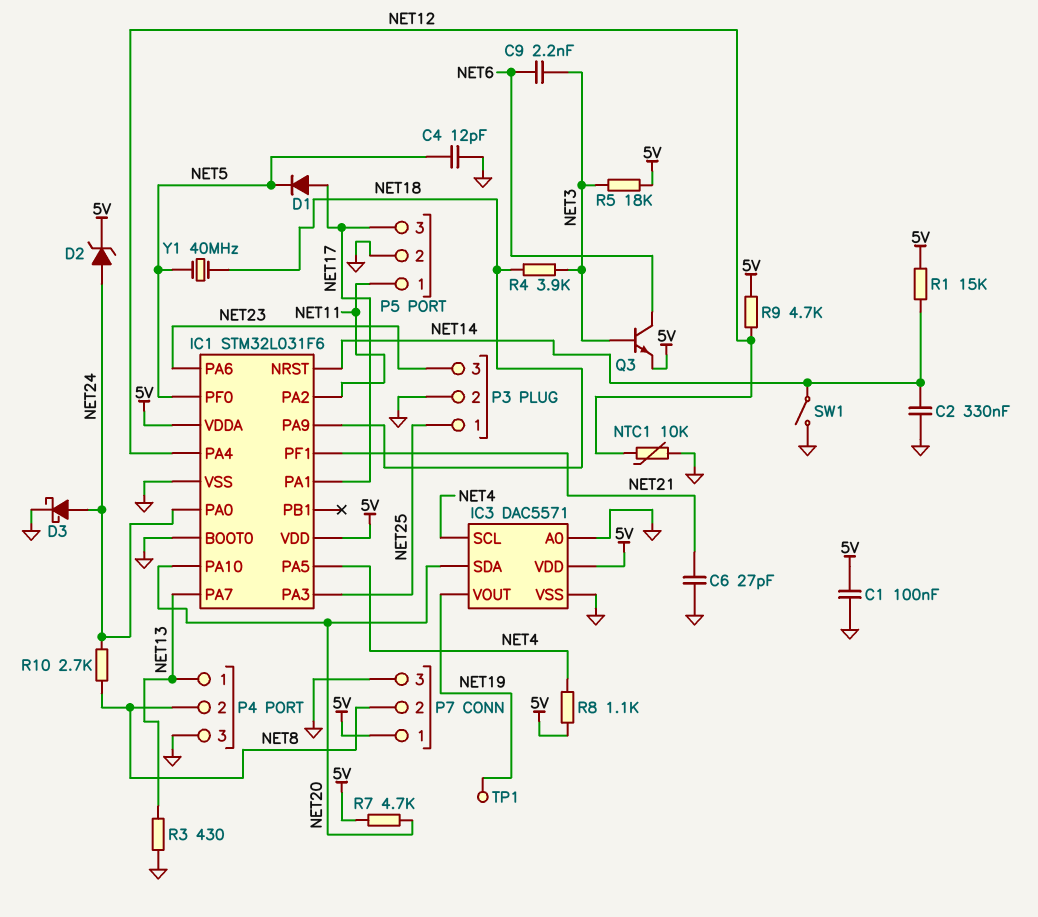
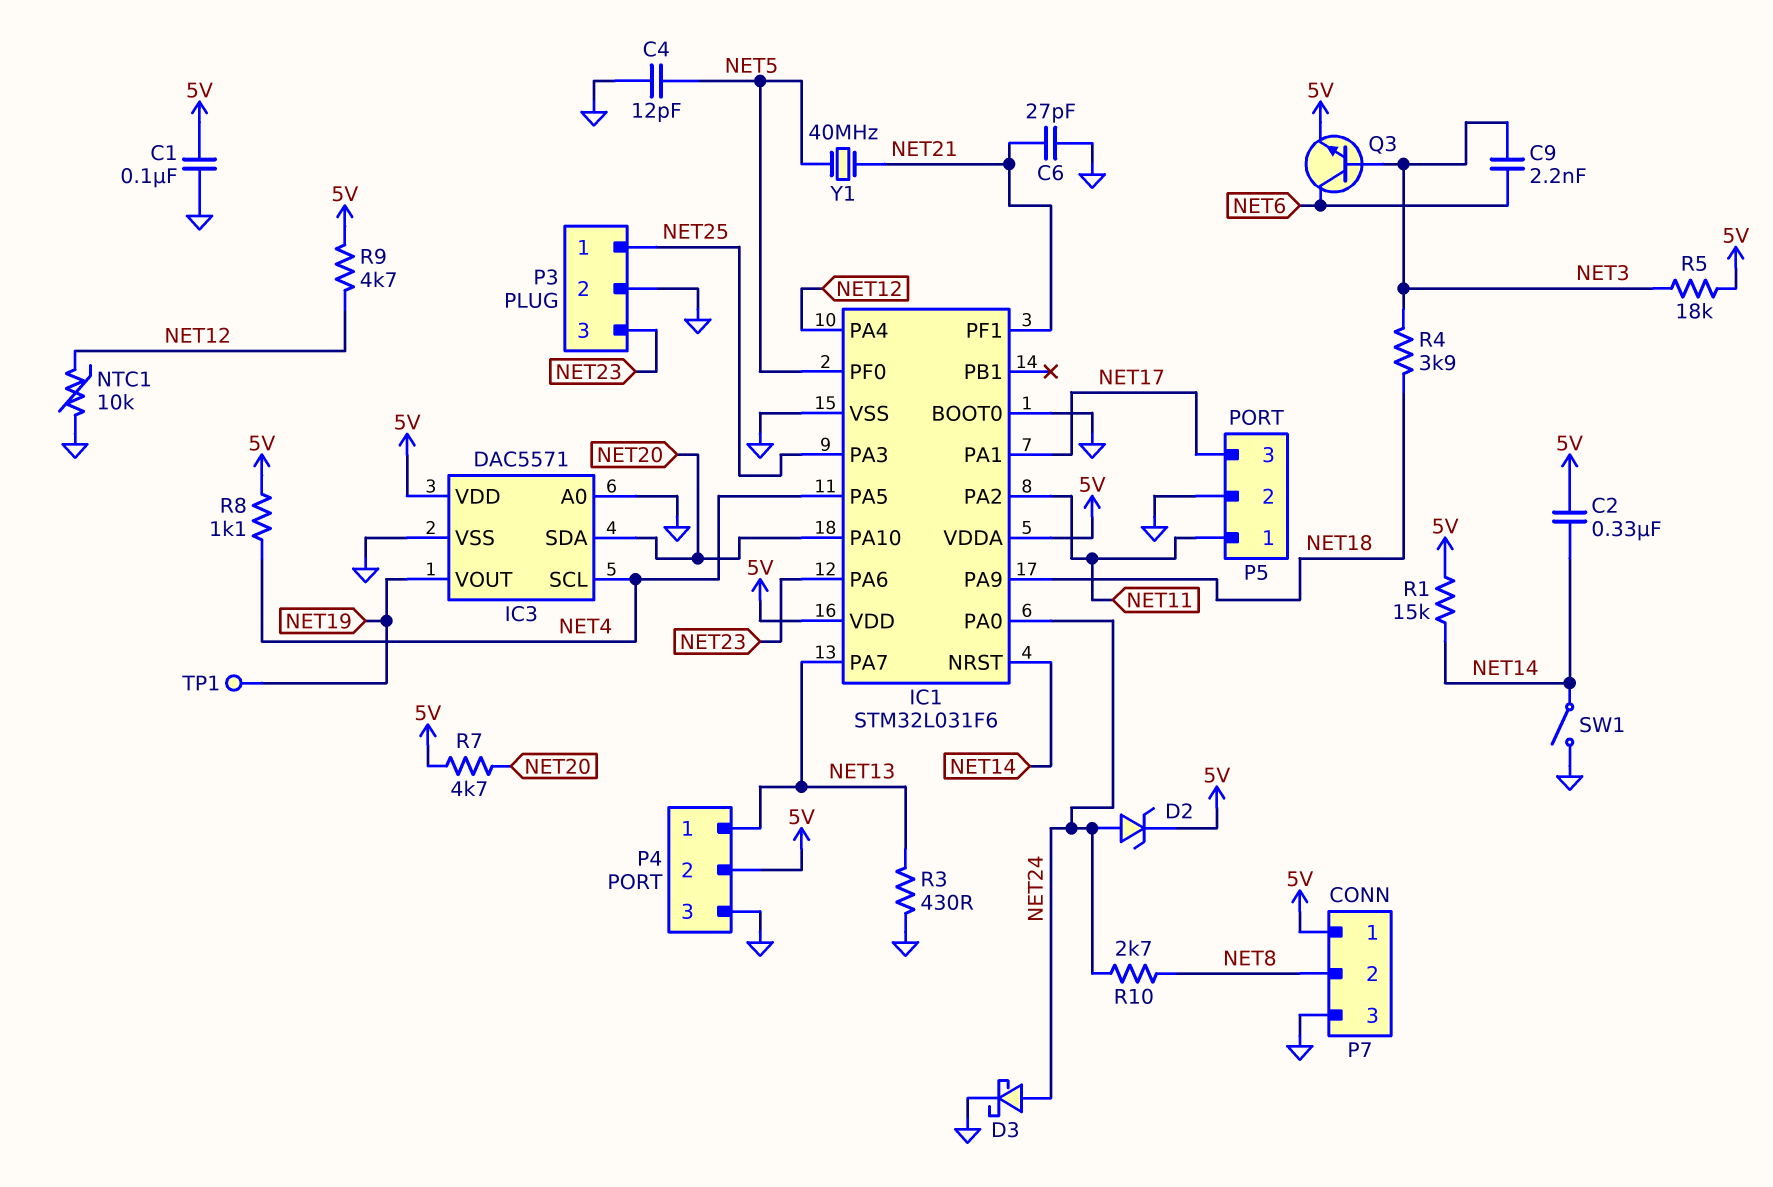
C2: 330nF (GND, NET14) -> 330nF (5V, NET14)
D1: diode (A NET17, K NET5) -> none
P4 pin 2: NET8 -> 5V
Y1: 40MHz (NET5, NET18) -> 40MHz (NET5, NET21)

